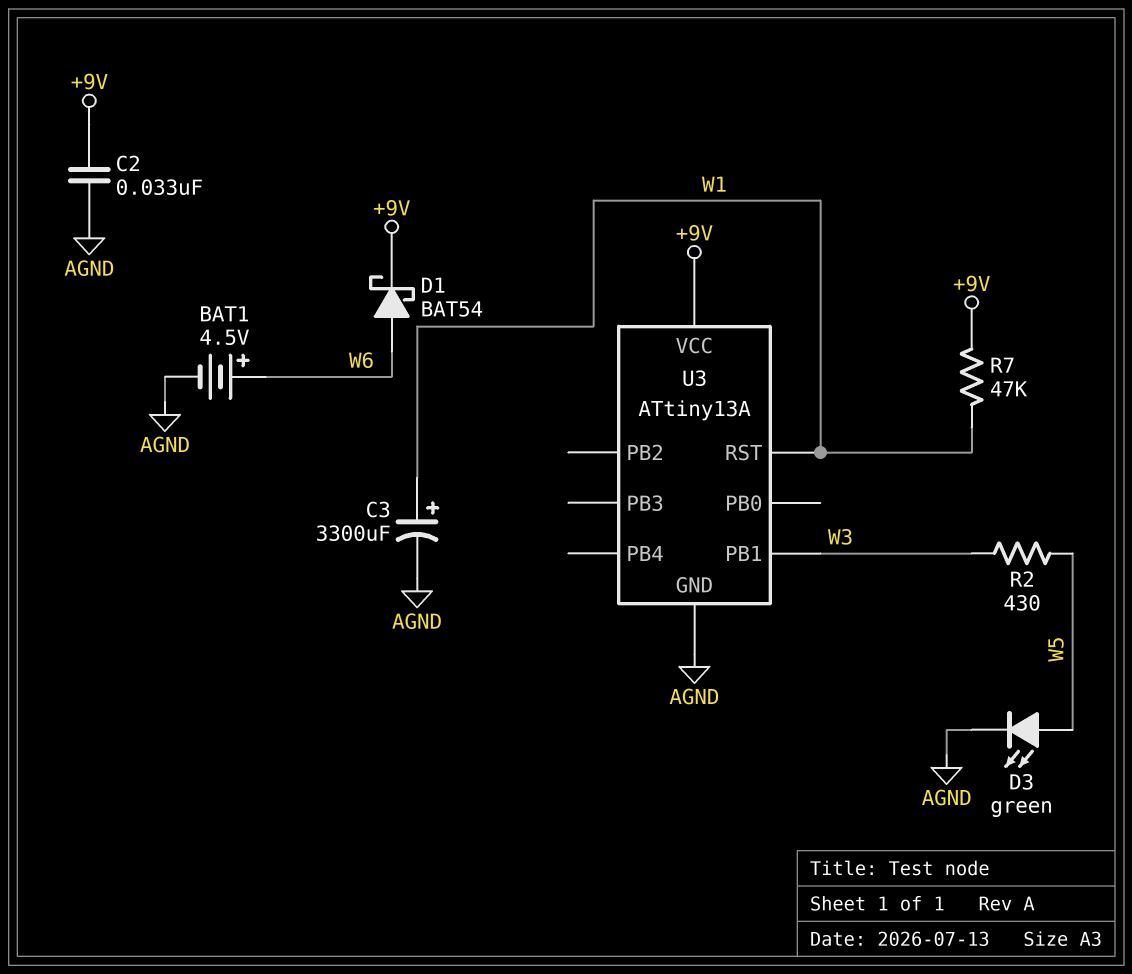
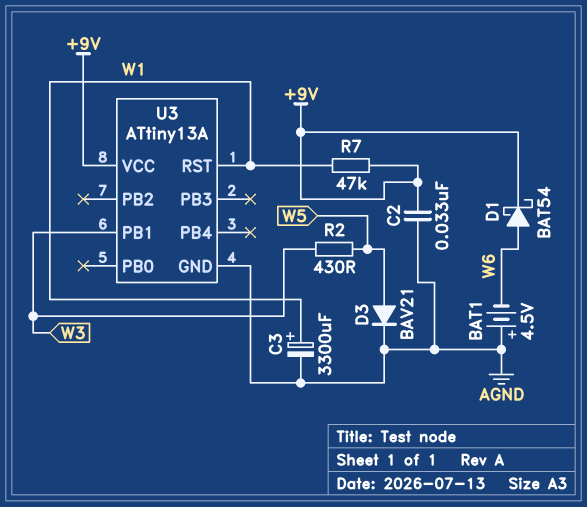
BAT1: 4.5V (plus W6, minus AGND) -> 4.5V (plus AGND, minus W6)
D3: LED green (A W5, K AGND) -> diode BAV21 (A W5, K AGND)

